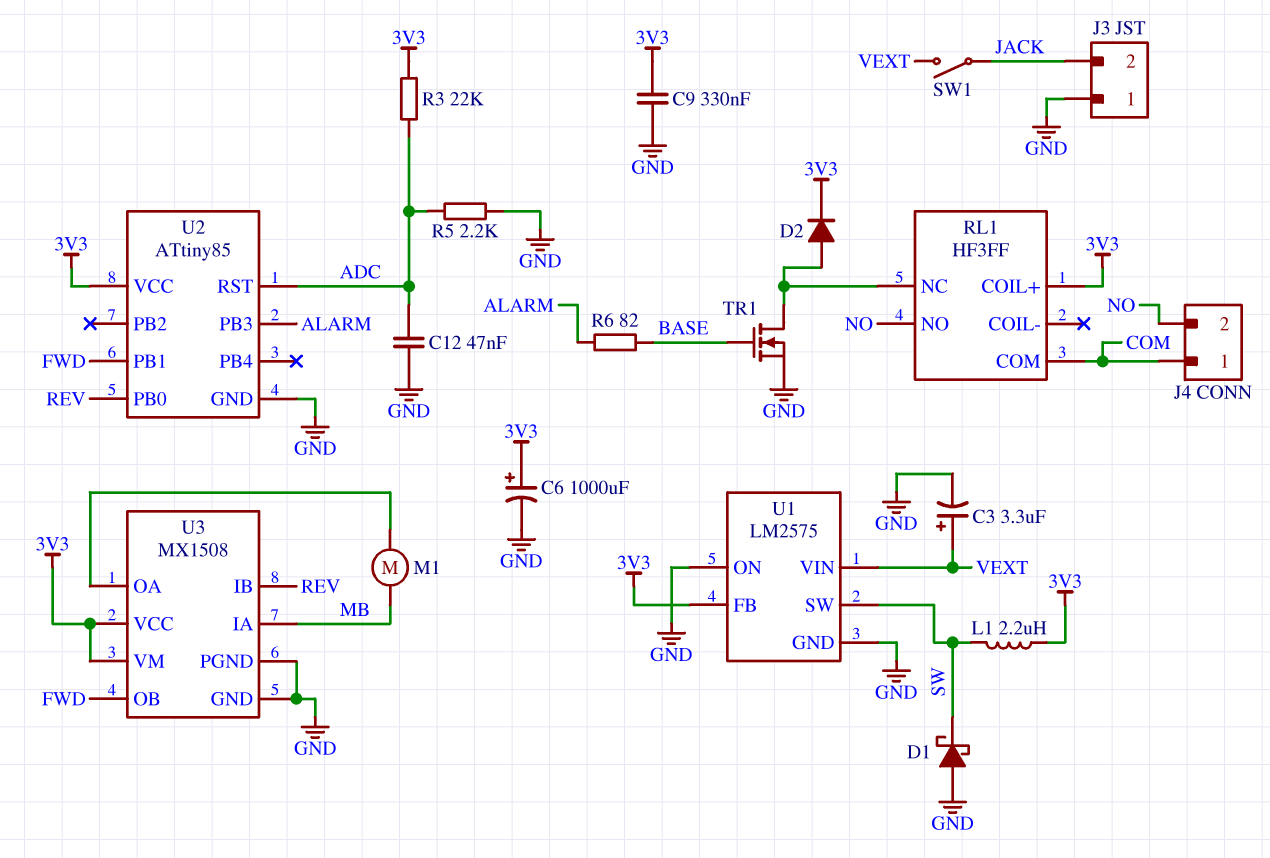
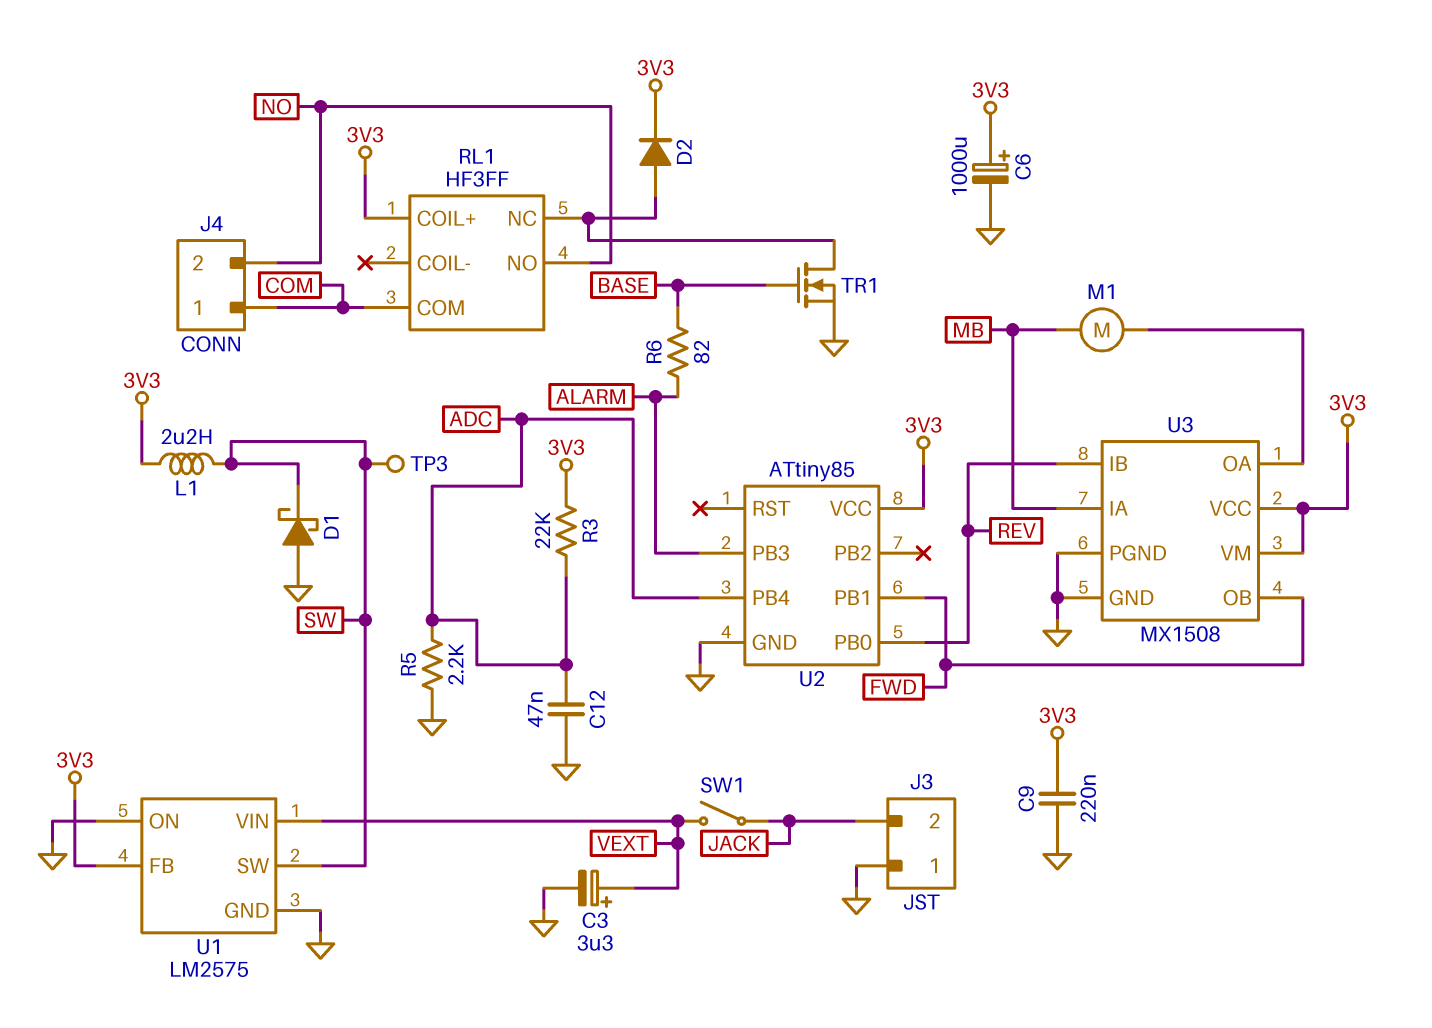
C9: 330nF (3V3, GND) -> 220nF (3V3, GND)
TP3: none -> test point (SW)
U2 pin PB4: none -> ADC
U2 pin RST: ADC -> none

